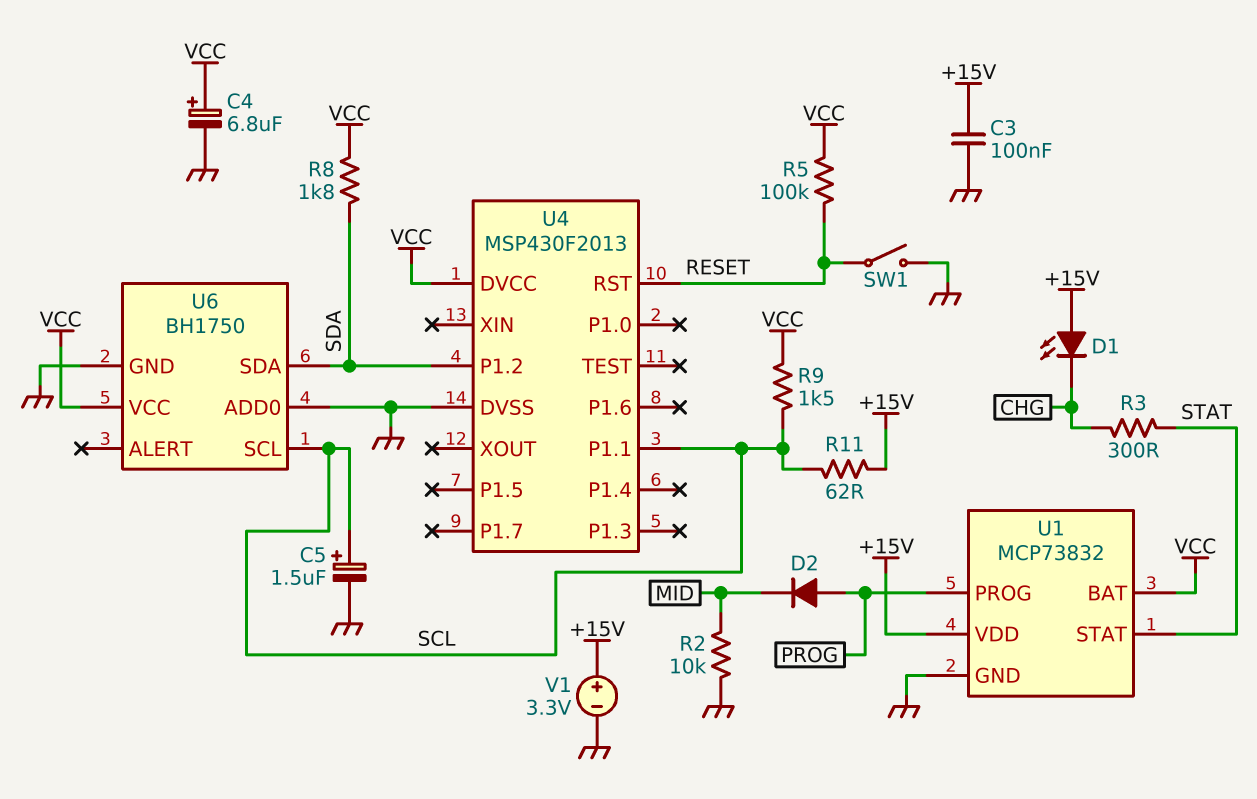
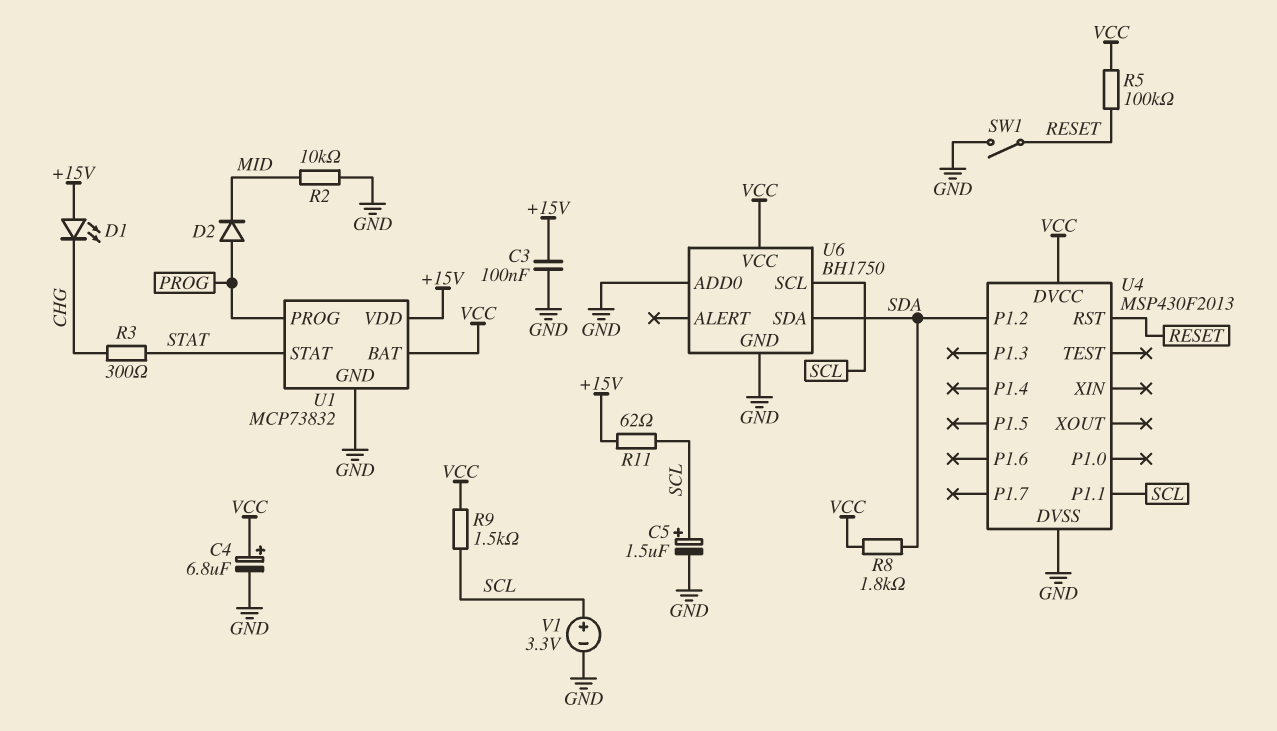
V1: 3.3V (plus +15V, minus GND) -> 3.3V (plus SCL, minus GND)

